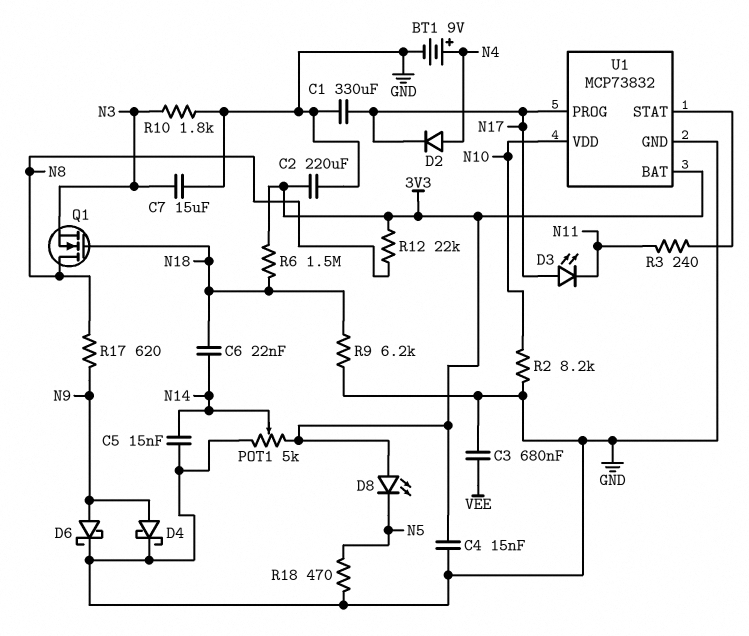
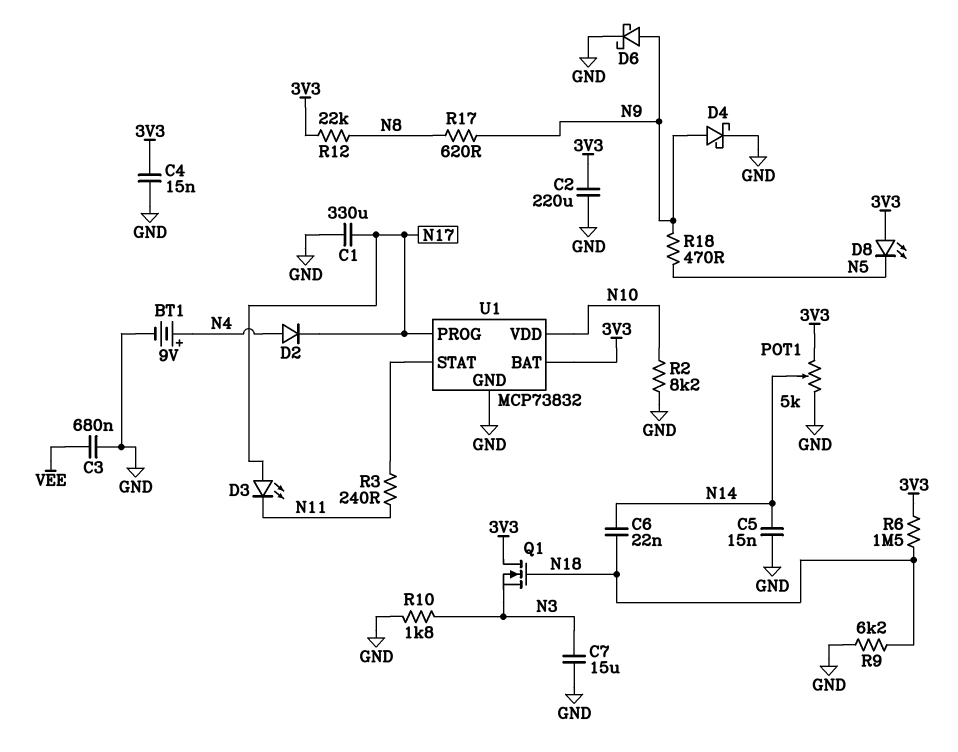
Q1: NMOS (G N18, D N8, S N3) -> NMOS (G N18, D 3V3, S N3)
R18: 470 (GND, N5) -> 470 (N5, N9)

